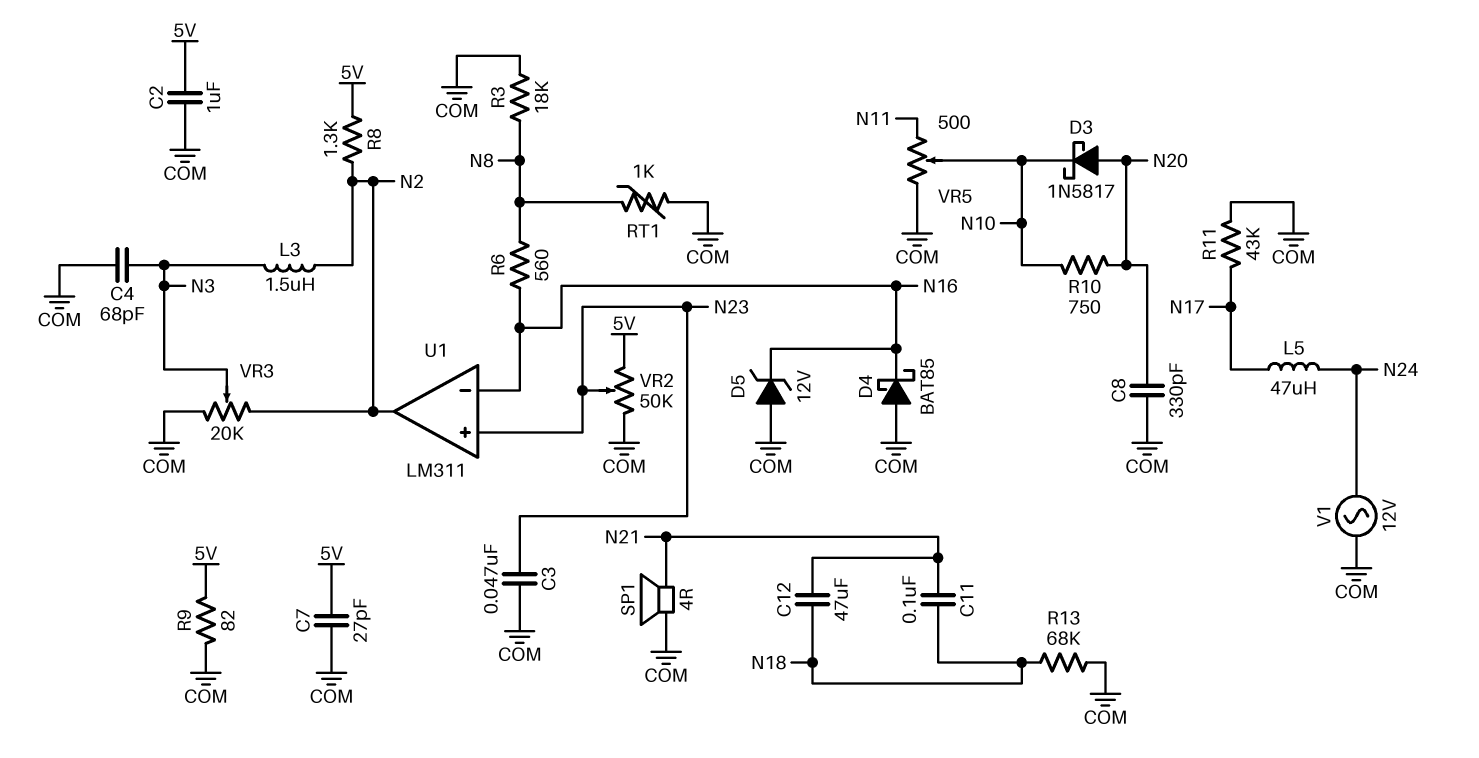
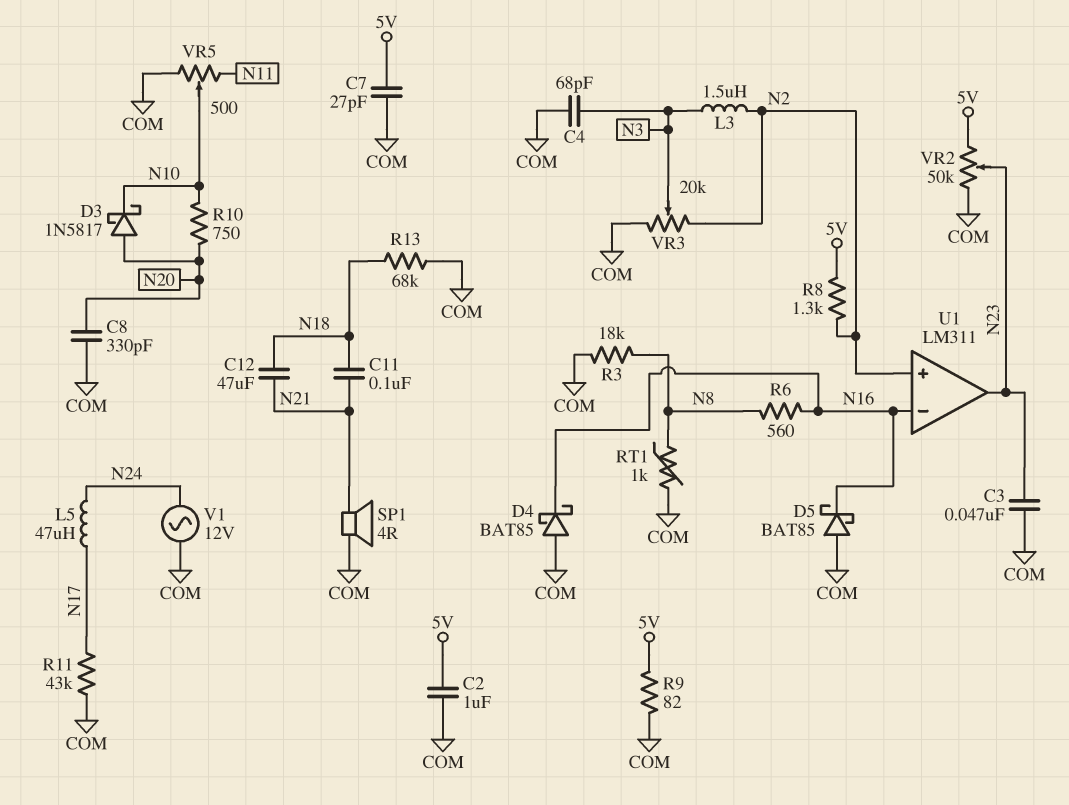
D5: zener 12V (A COM, K N16) -> schottky BAT85 (A COM, K N16)
U1 pin in+: N23 -> N2
U1 pin out: N2 -> N23

